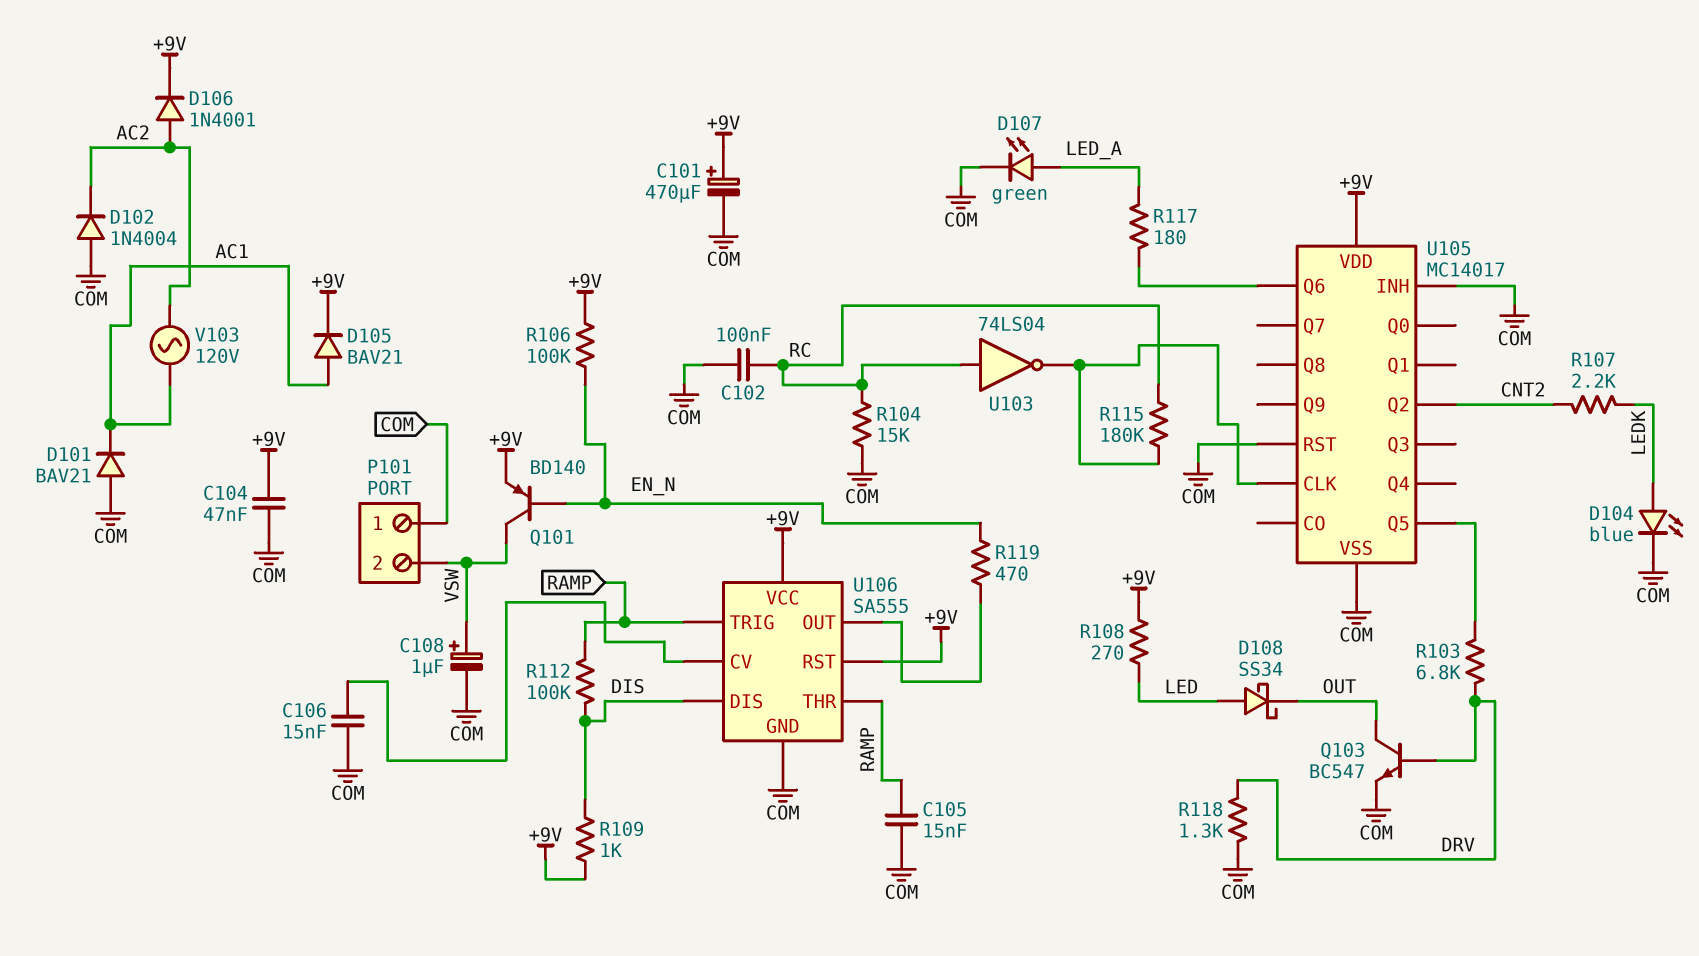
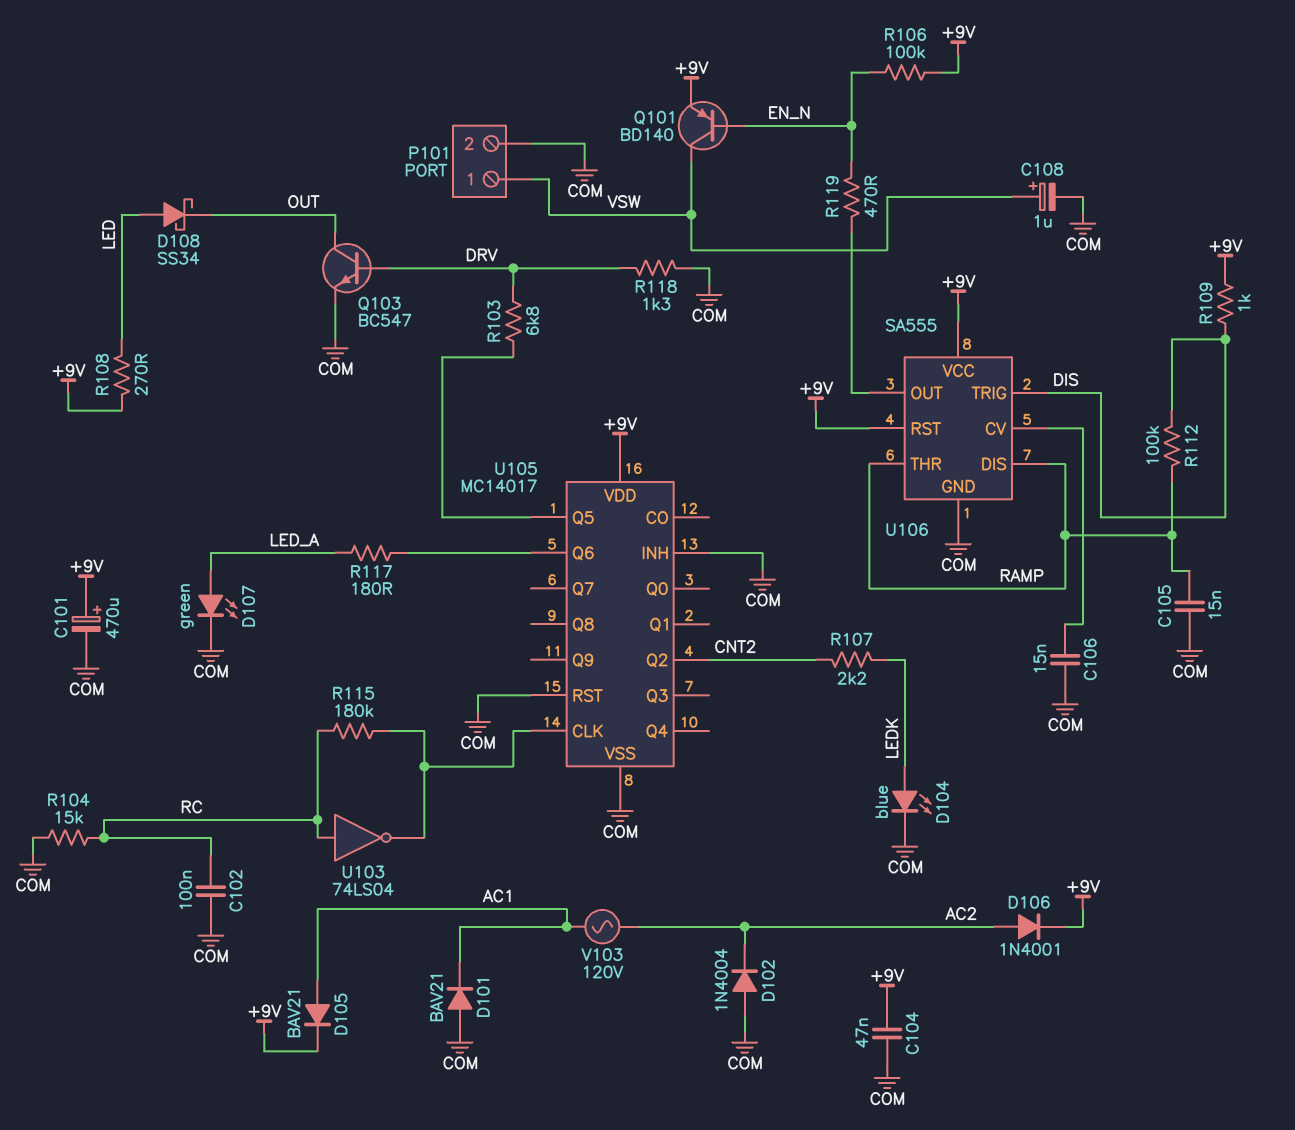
P101 pin 1: COM -> VSW
P101 pin 2: VSW -> COM
U106 pin DIS: DIS -> RAMP
U106 pin TRIG: RAMP -> DIS

